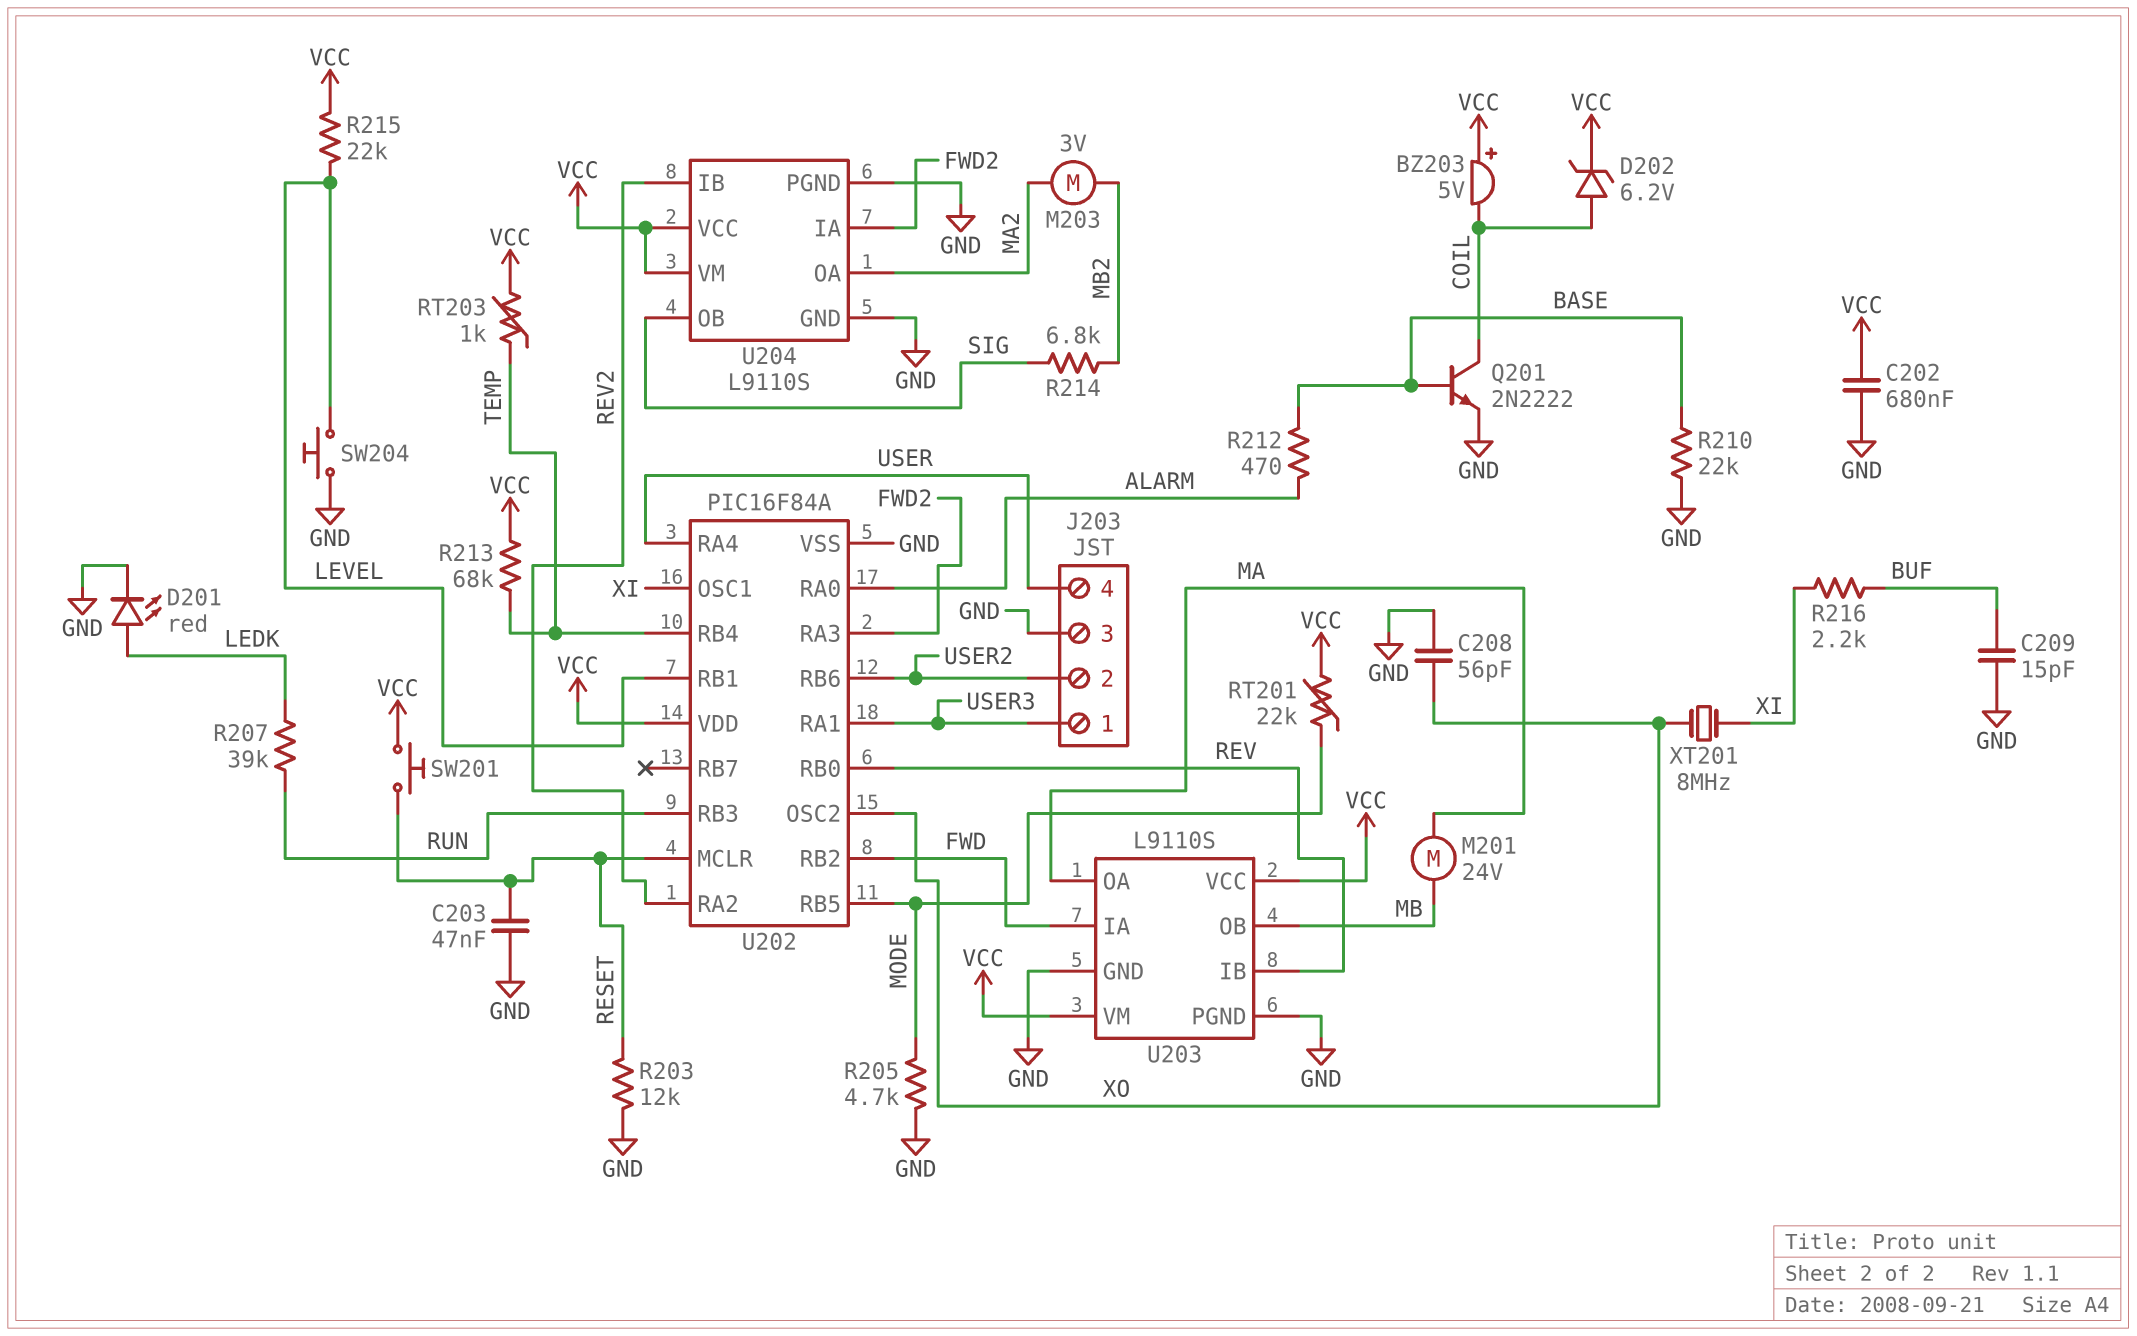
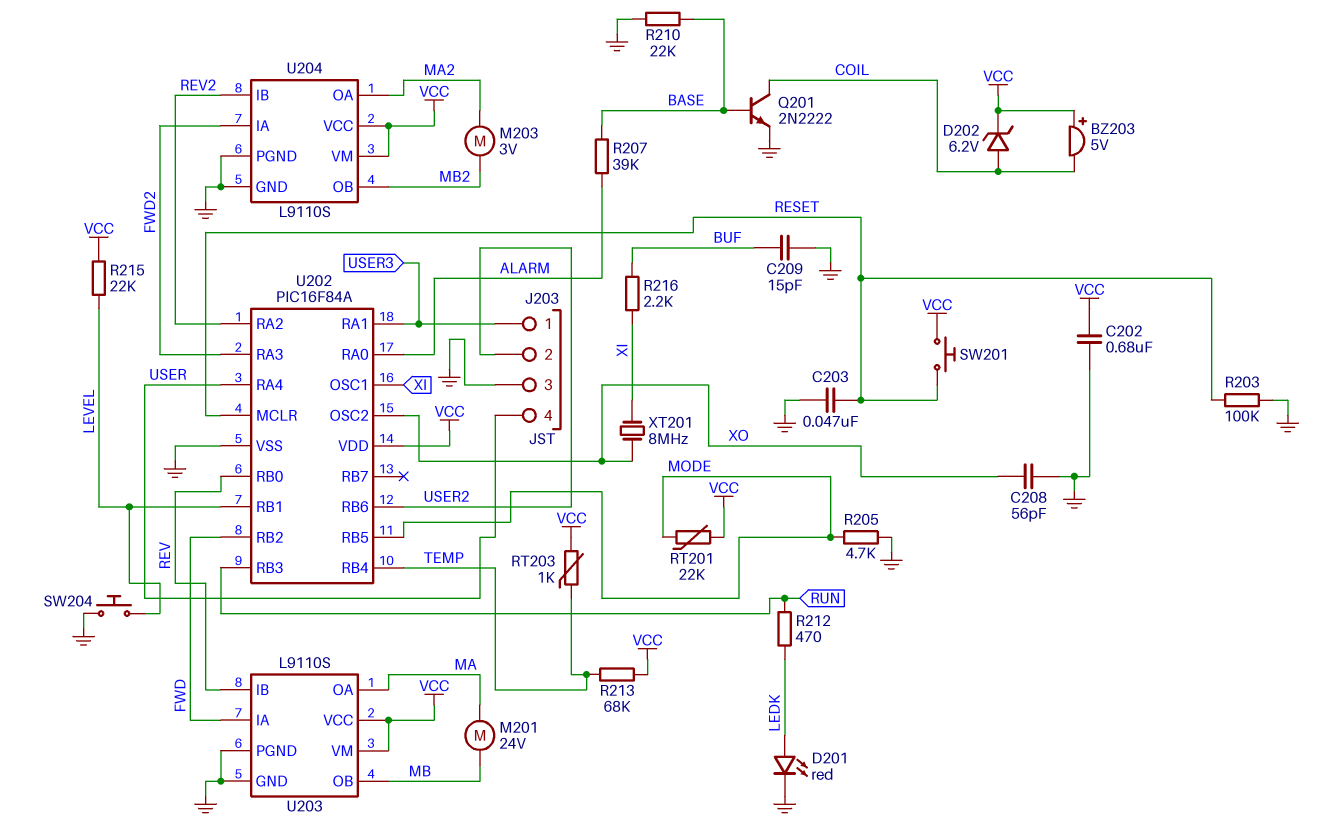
R203: 12k (GND, RESET) -> 100k (GND, RESET)
R207: 39k (LEDK, RUN) -> 39k (ALARM, BASE)
R212: 470 (ALARM, BASE) -> 470 (LEDK, RUN)
R214: 6.8k (MB2, SIG) -> none
U204 pin OB: SIG -> MB2

